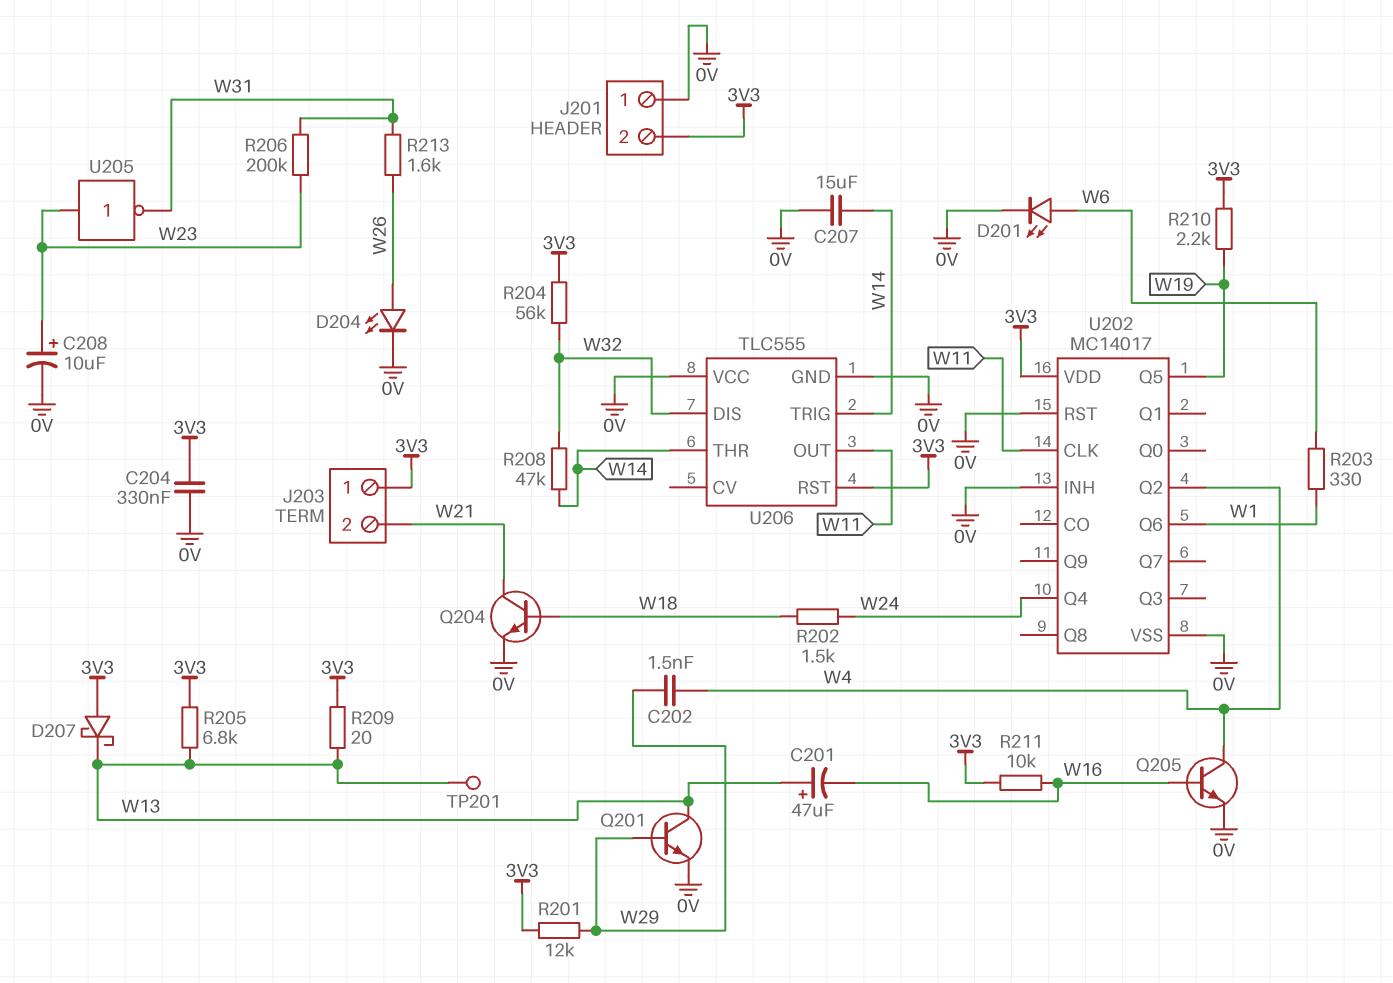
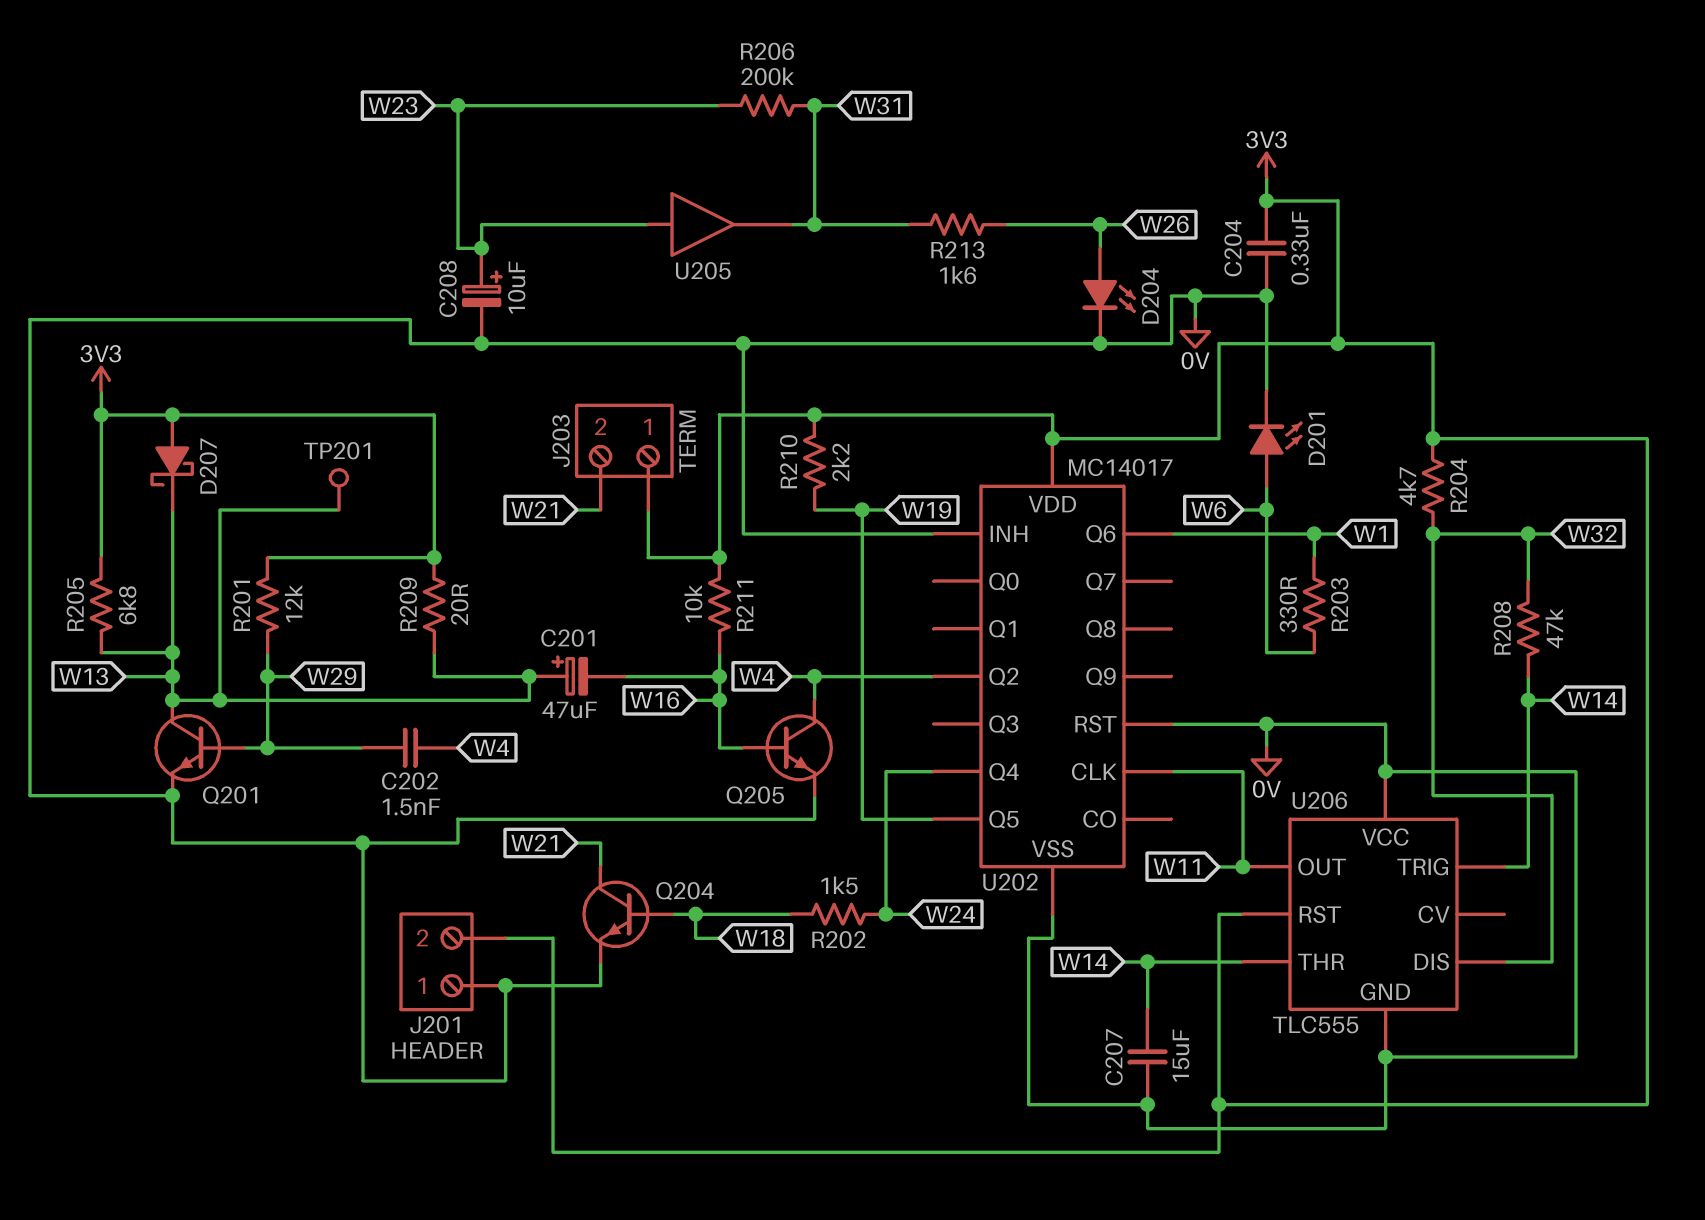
R204: 56k (3V3, W32) -> 4.7k (3V3, W32)
U205: NOT (in W23, out W31) -> buffer (in W23, out W31)

